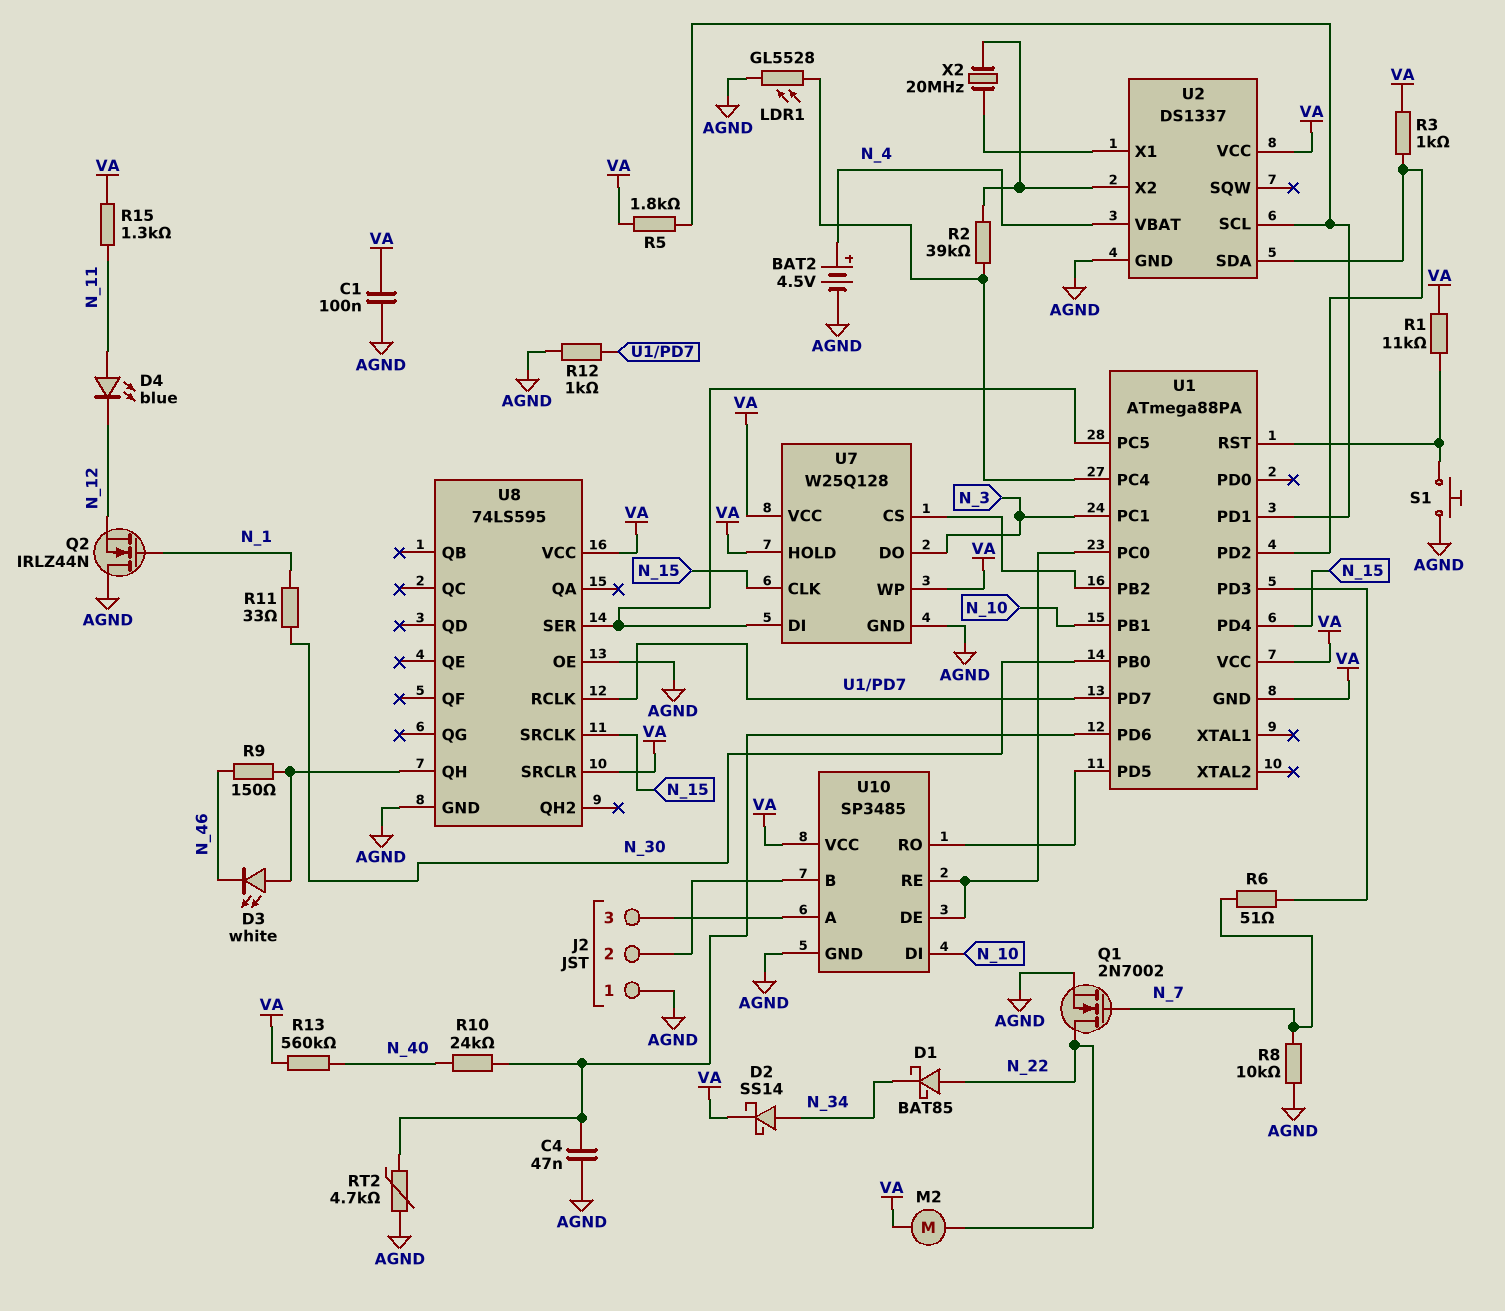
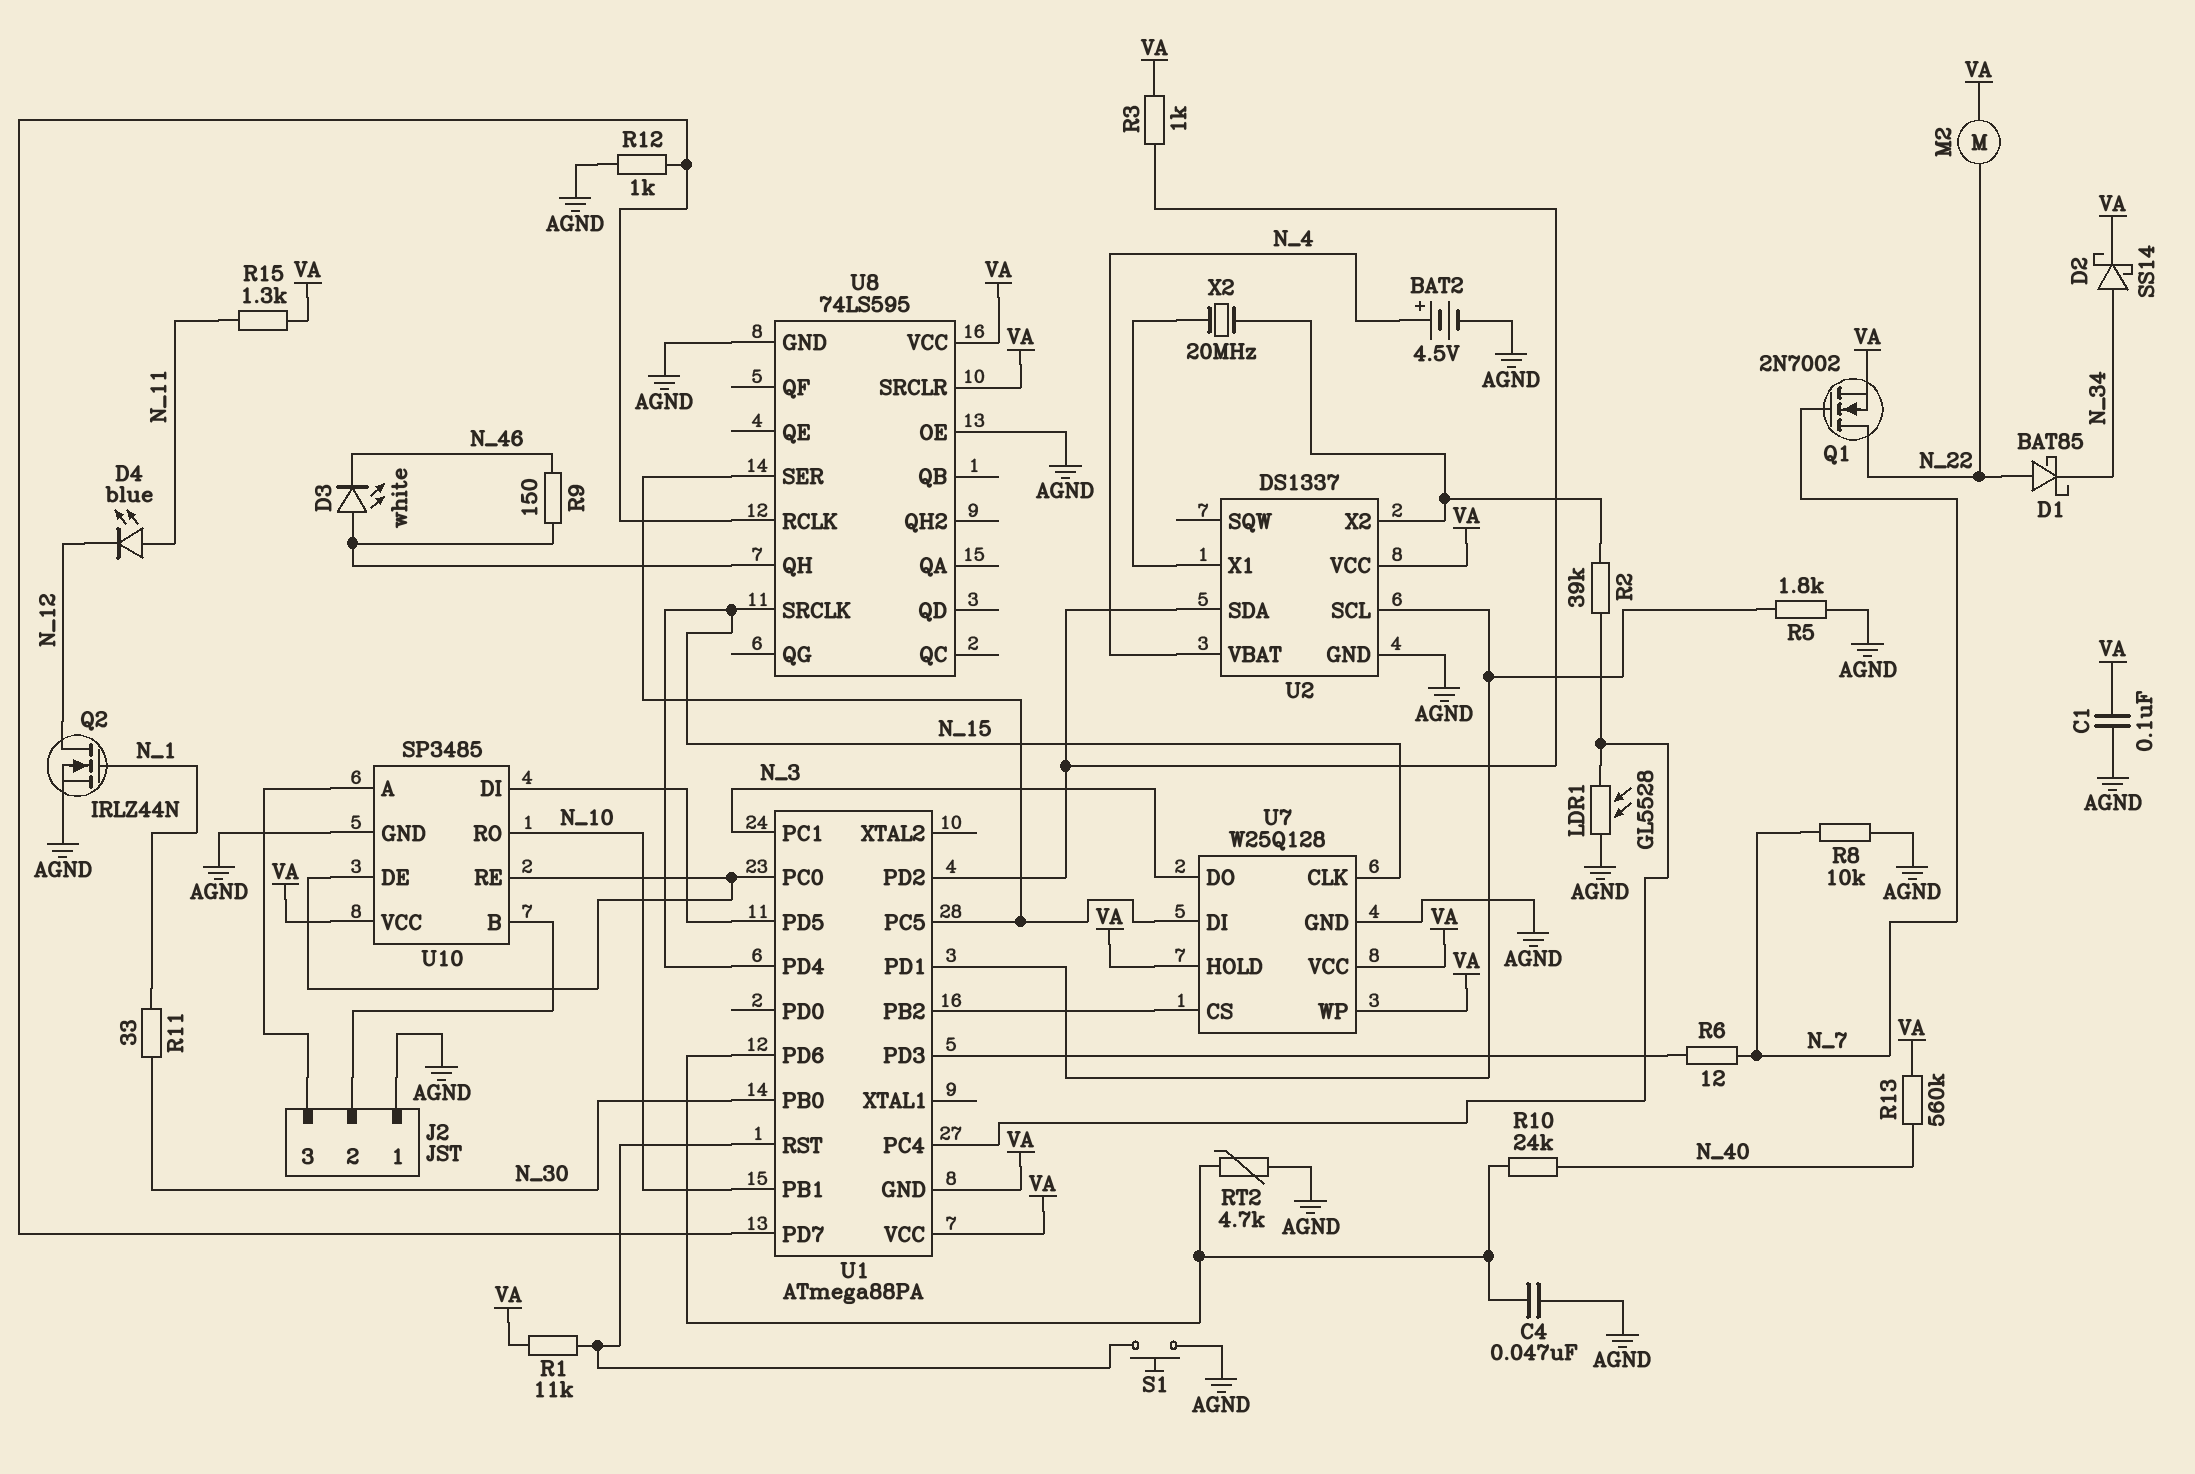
Q1: NMOS 2N7002 (G N_7, D N_22, S AGND) -> NMOS 2N7002 (G N_7, D N_22, S VA)
Q2: NMOS IRLZ44N (G N_1, D AGND, S N_12) -> NMOS IRLZ44N (G N_1, D N_12, S AGND)
R5: 1.8k (U1/PD1, VA) -> 1.8k (AGND, U1/PD1)
R6: 51 (N_7, U1/PD3) -> 12 (N_7, U1/PD3)
U10 pin DI: N_10 -> U1/PD5
U10 pin RO: U1/PD5 -> N_10

